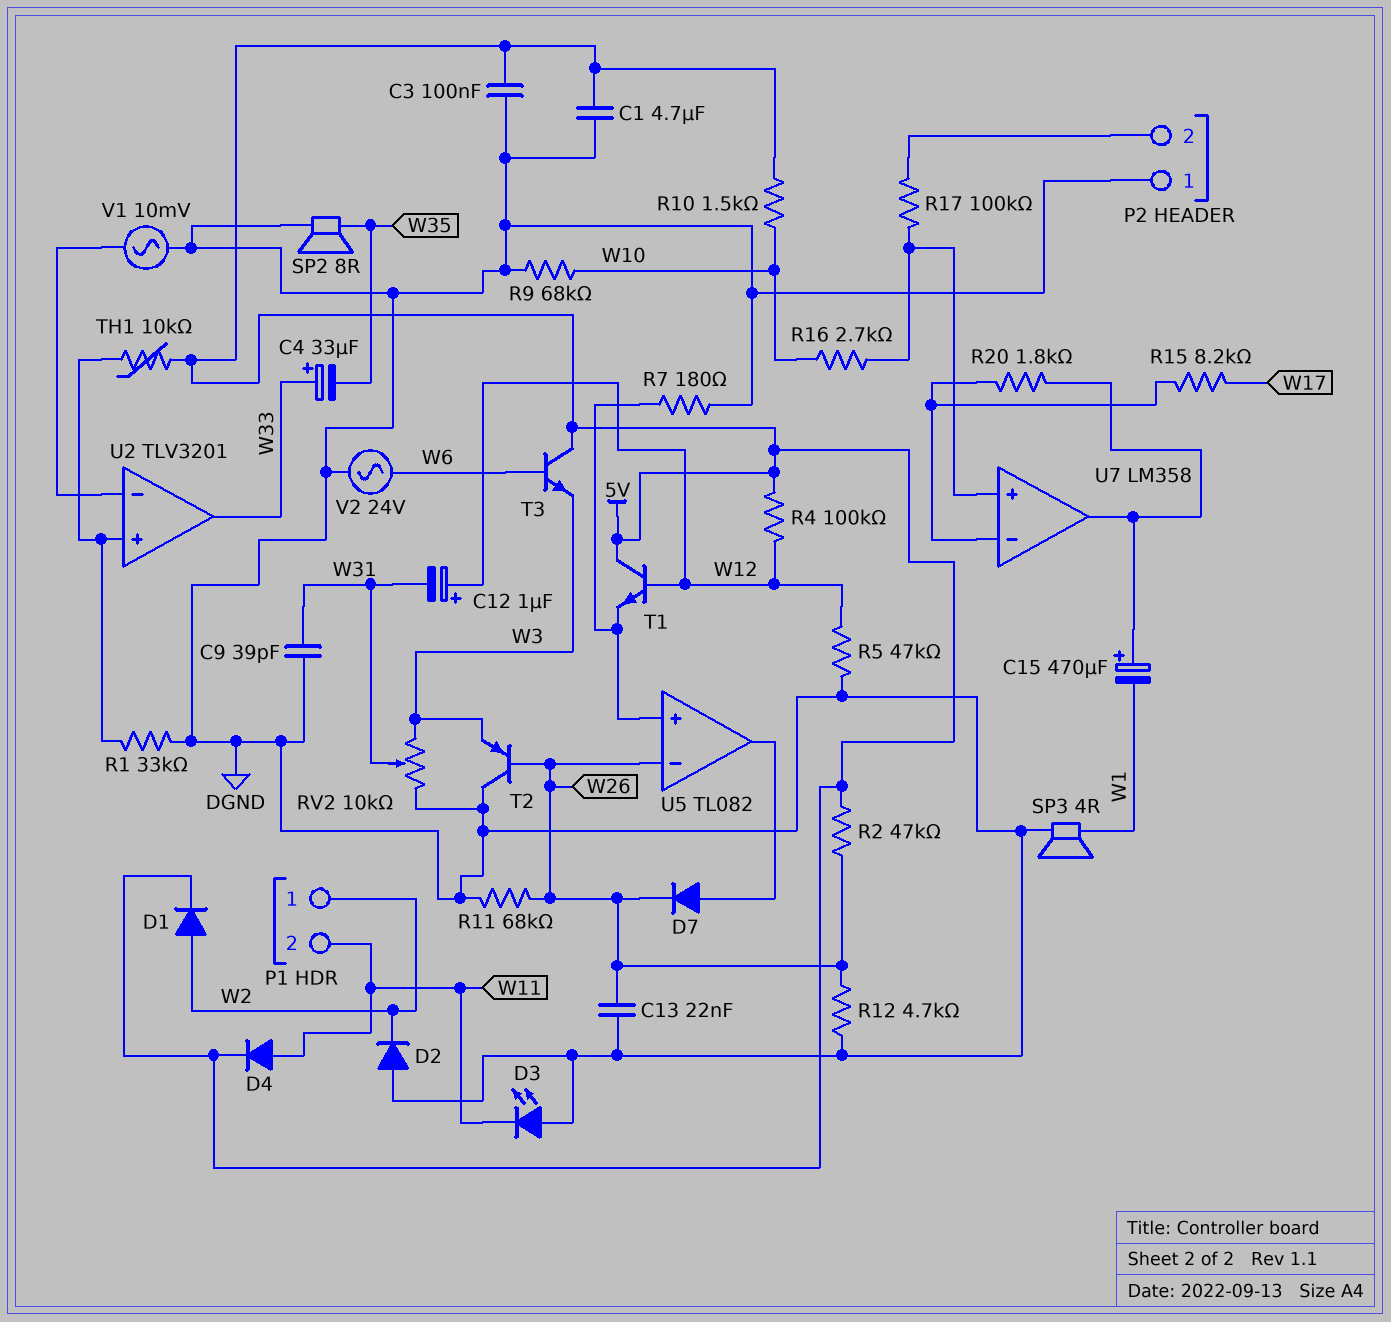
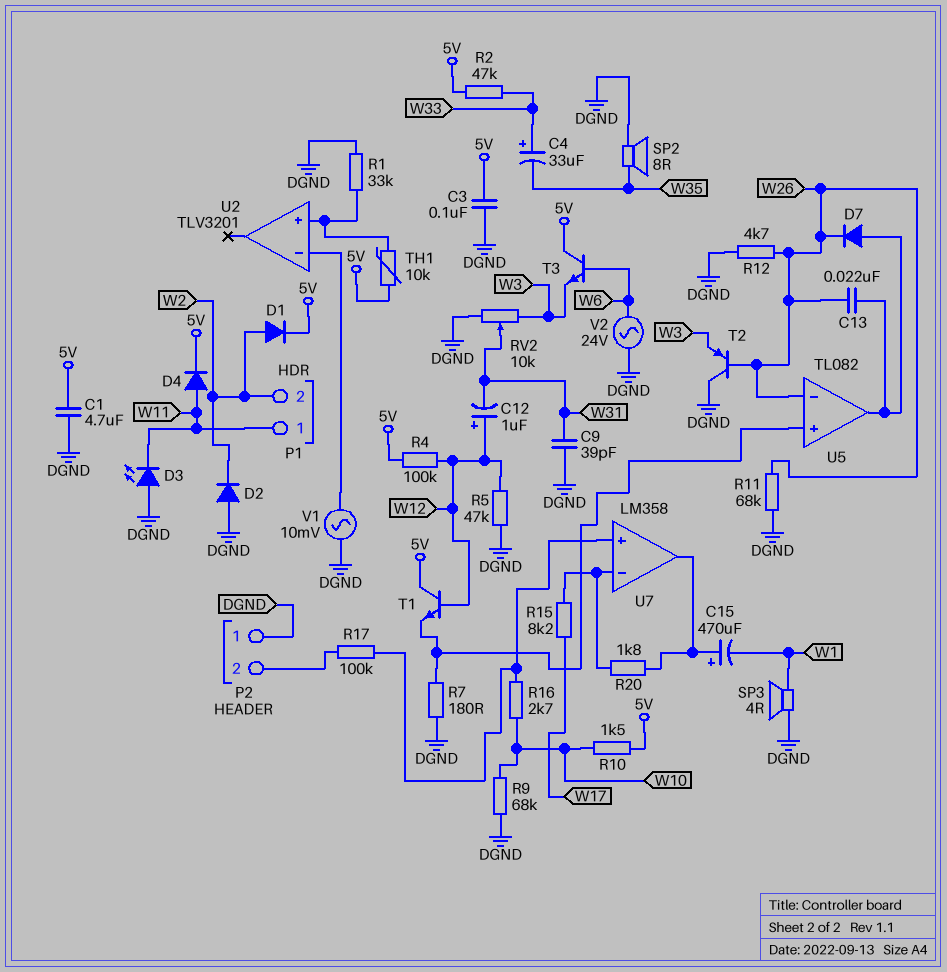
C13: 22nF (DGND, W26) -> 22nF (U5/out, W26)
P1 pin 1: W2 -> W11
P1 pin 2: W11 -> W2
R2: 47k (5V, W26) -> 47k (5V, W33)
U2 pin out: W33 -> none

